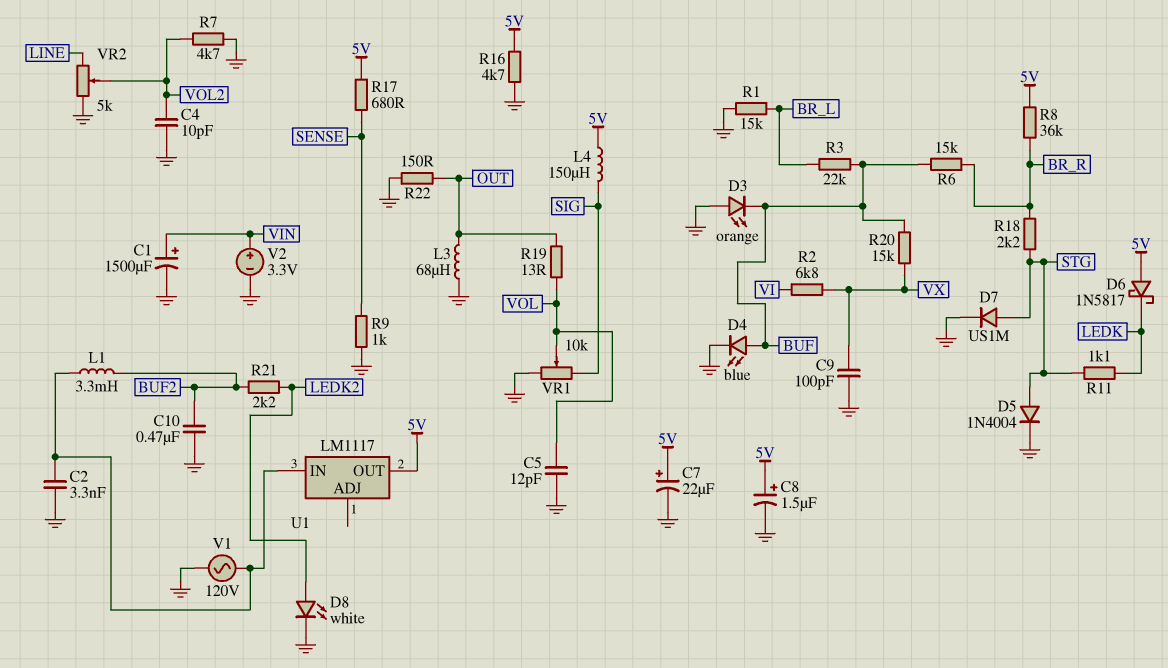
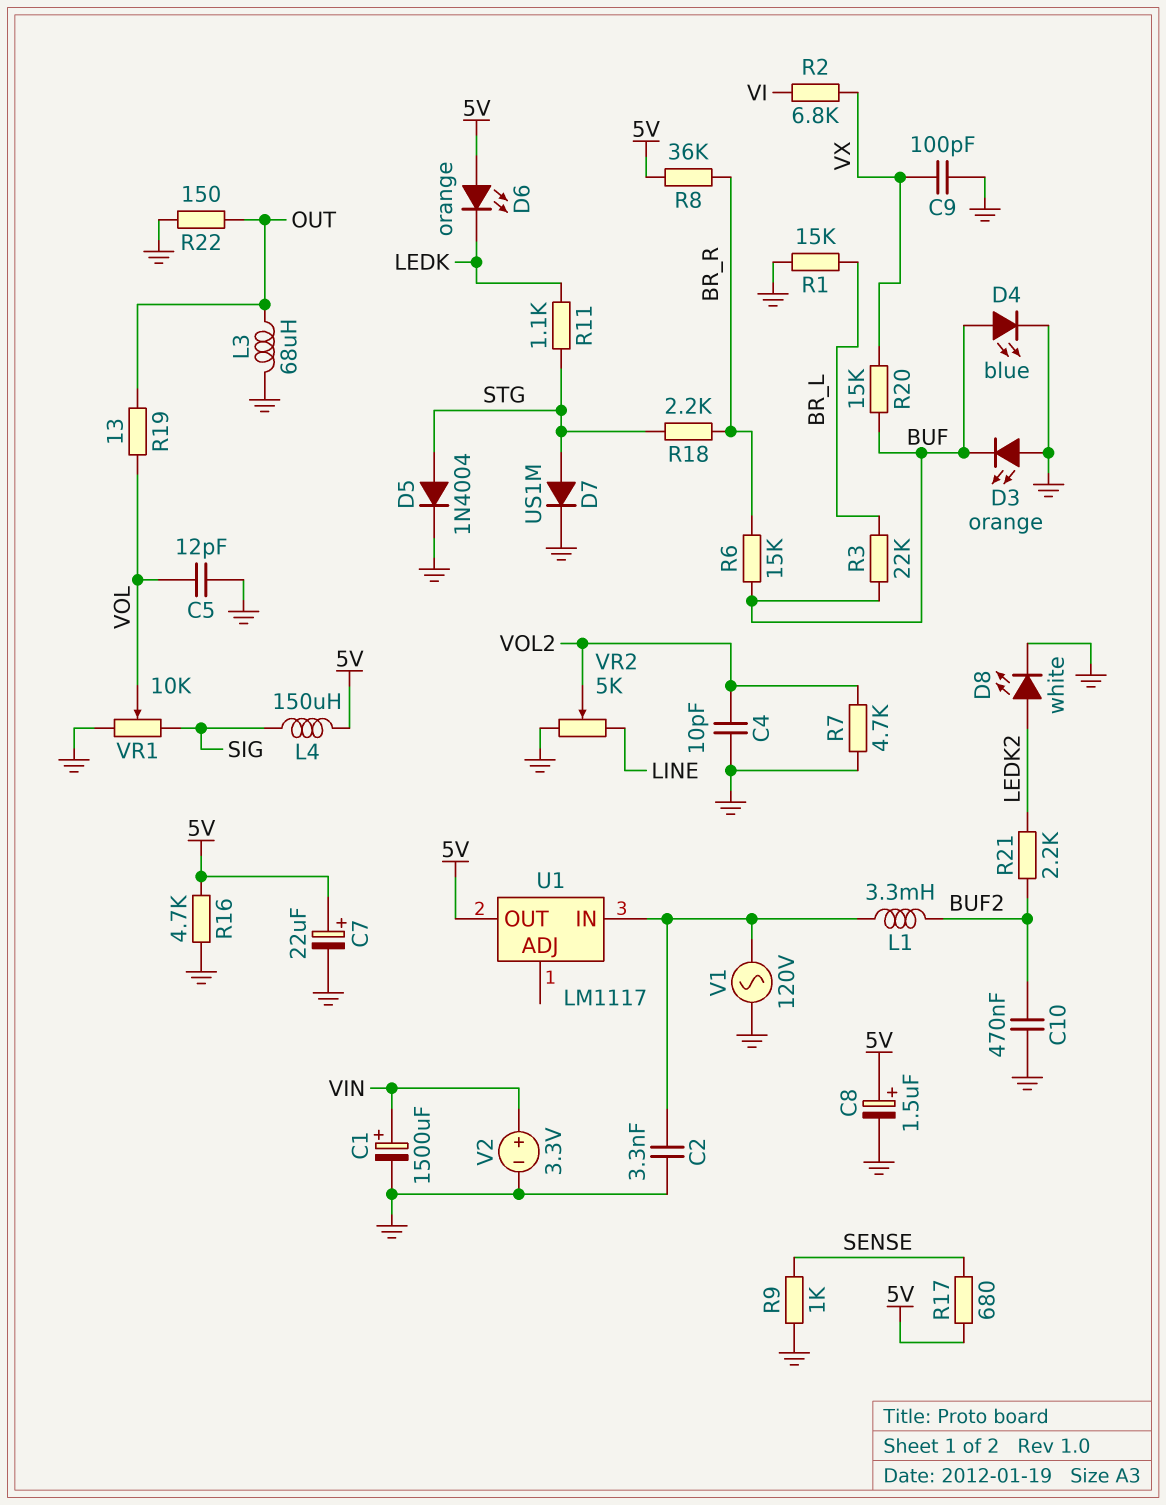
D6: schottky 1N5817 (A 5V, K LEDK) -> LED orange (A 5V, K LEDK)

